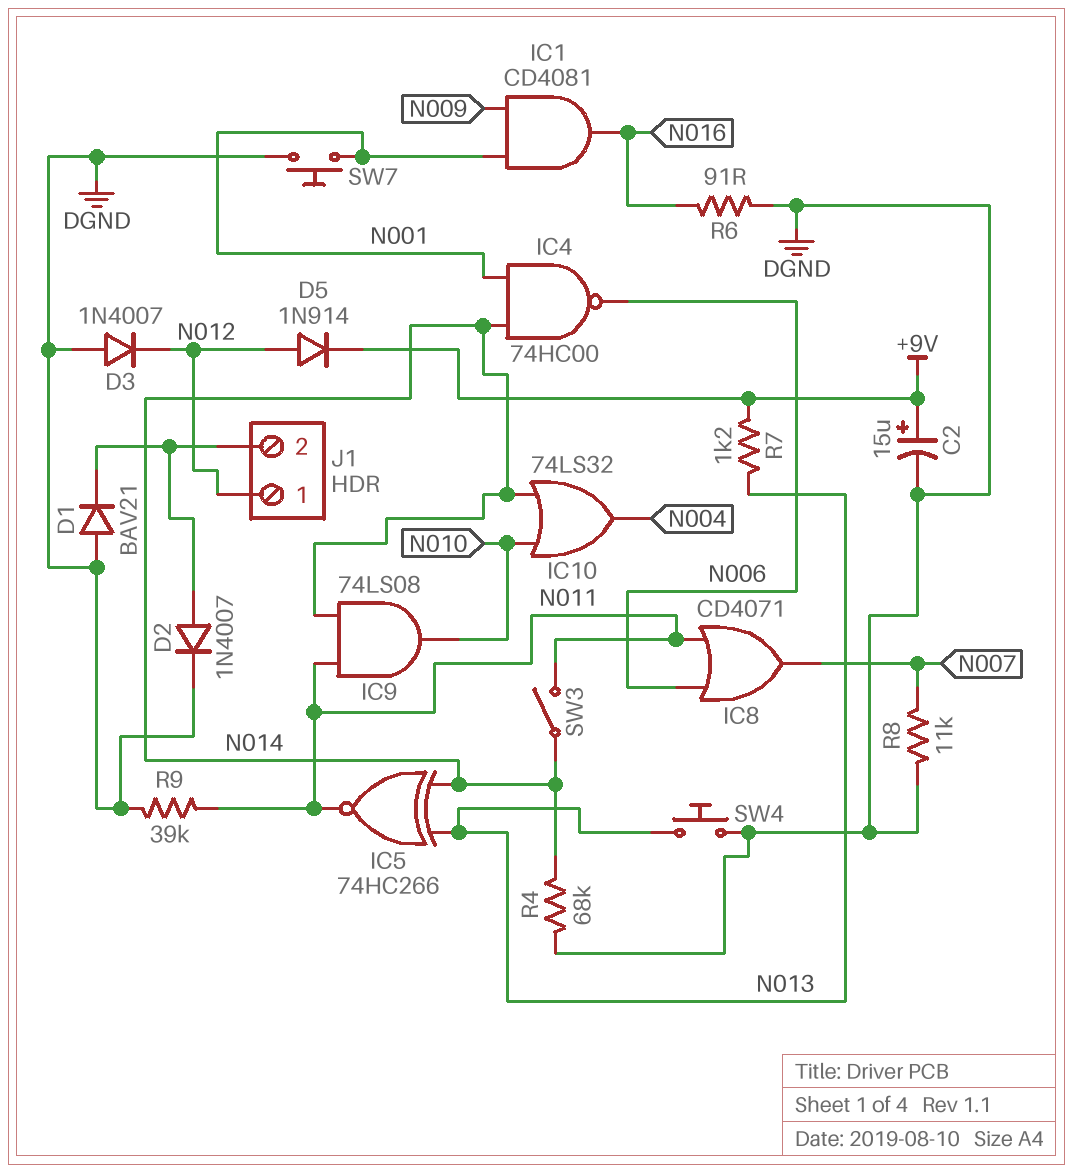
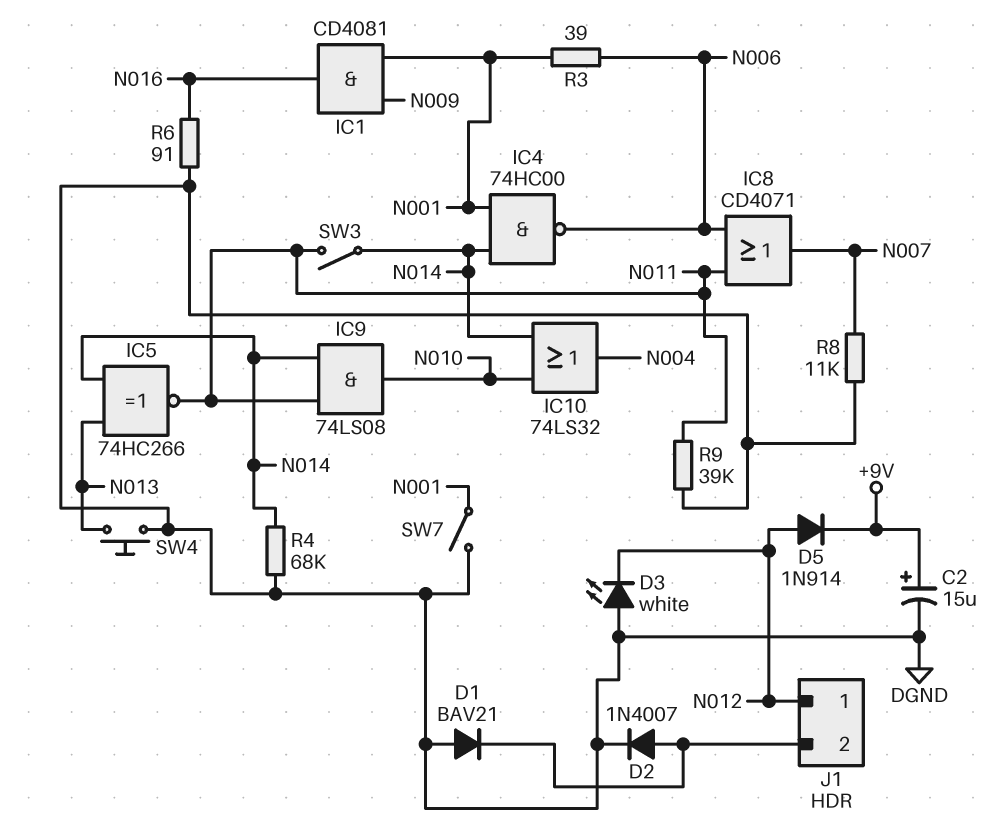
D3: diode 1N4007 (A DGND, K N012) -> LED white (A DGND, K N012)
R3: none -> 39 (N001, N006)
R7: 1.2k (+9V, N013) -> none
SW7: button (DGND, N001) -> switch (DGND, N001)

